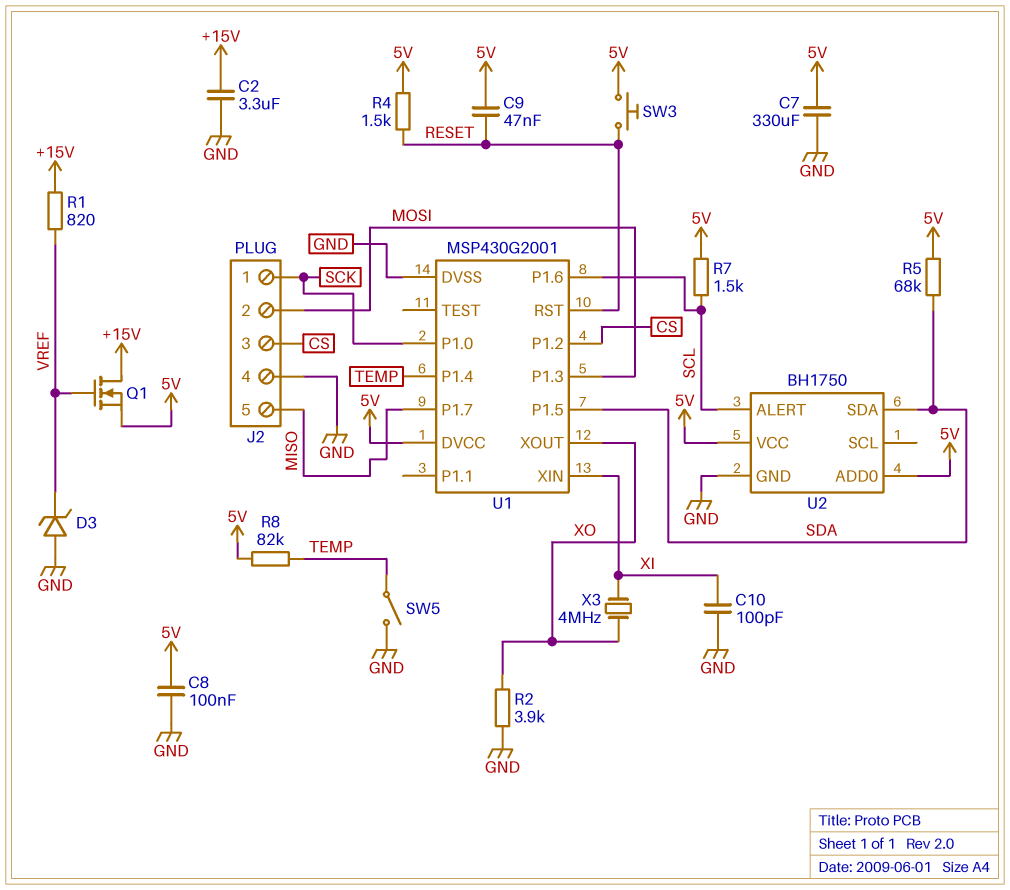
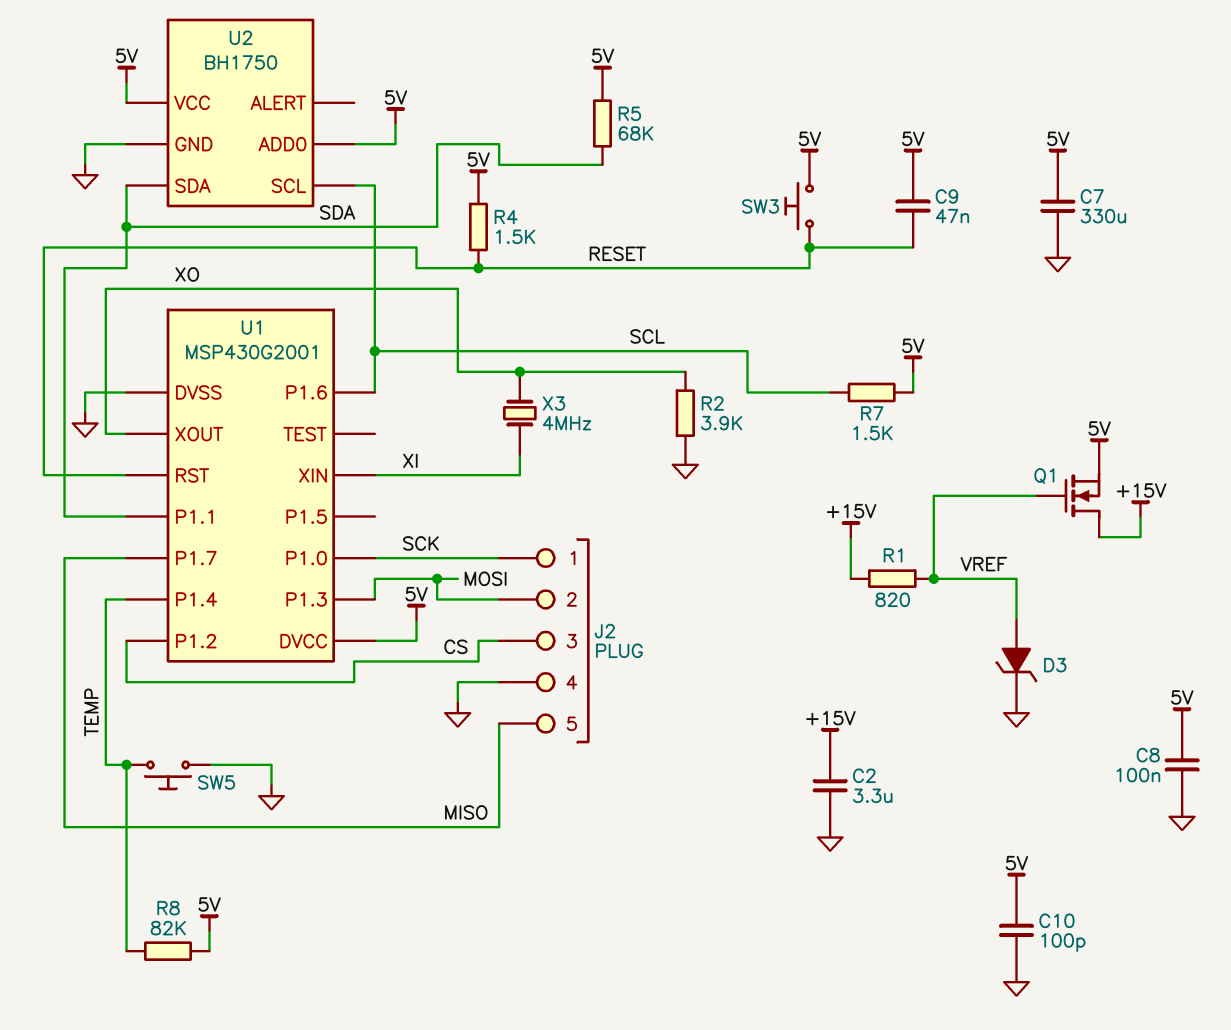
C10: 100pF (GND, XI) -> 100pF (5V, GND)
D3: zener (A GND, K VREF) -> zener (A VREF, K GND)
SW5: switch (GND, TEMP) -> button (GND, TEMP)
U1 pin P1.1: none -> SDA
U1 pin P1.5: SDA -> none
U2 pin ALERT: SCL -> none
U2 pin SCL: none -> SCL

